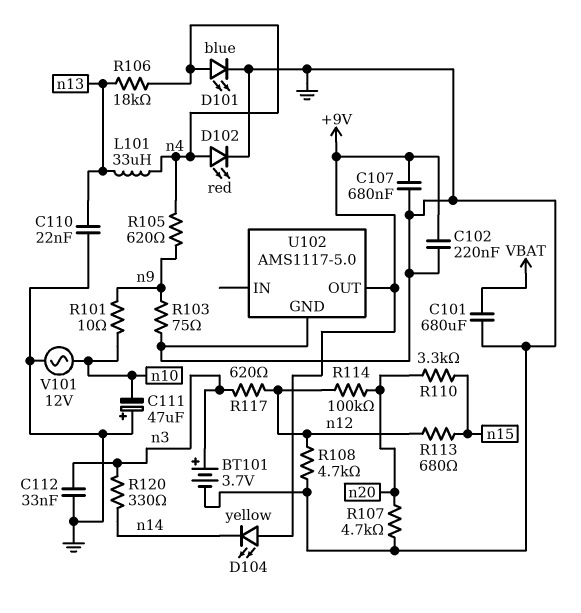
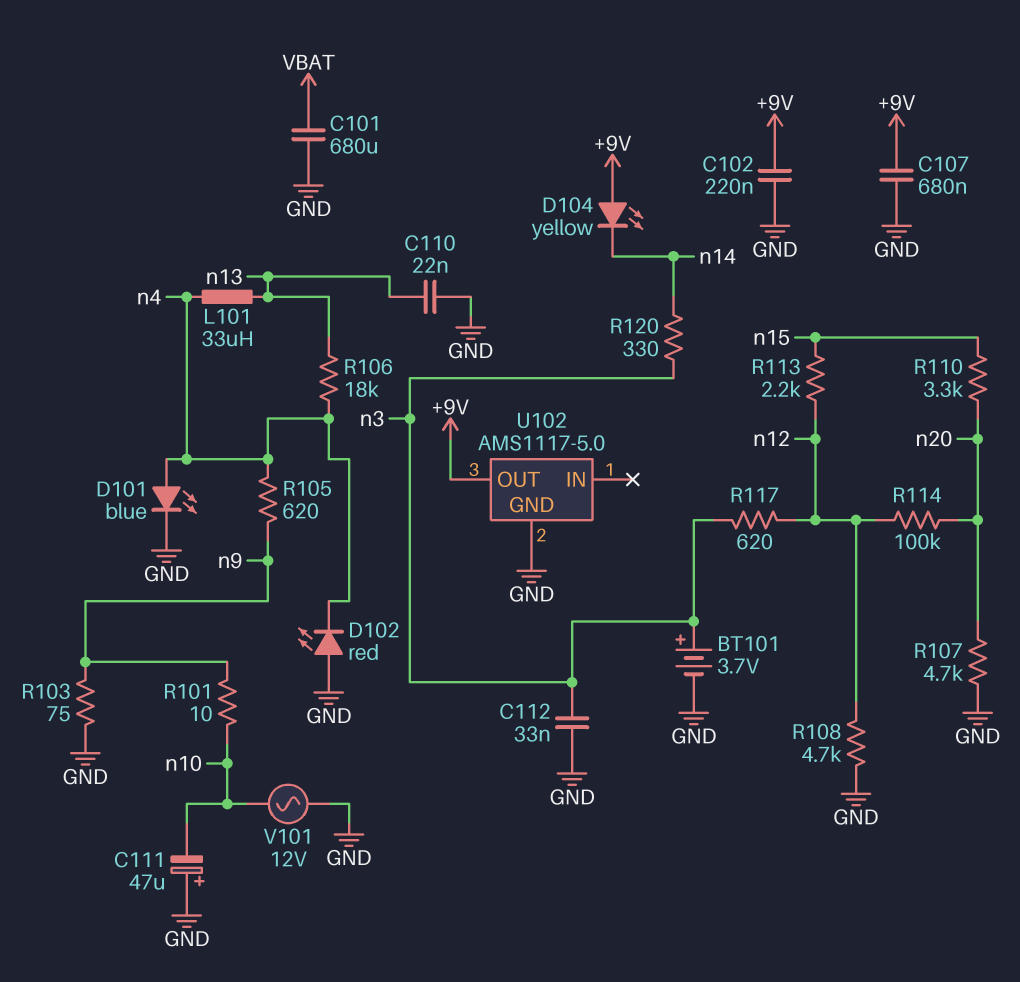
D102: LED red (A n4, K GND) -> LED red (A GND, K n4)
R113: 680 (n12, n15) -> 2.2k (n12, n15)

